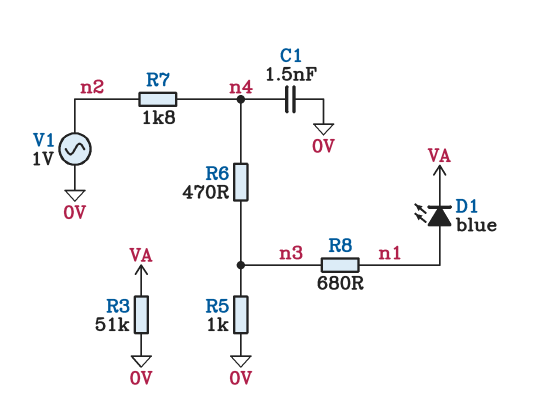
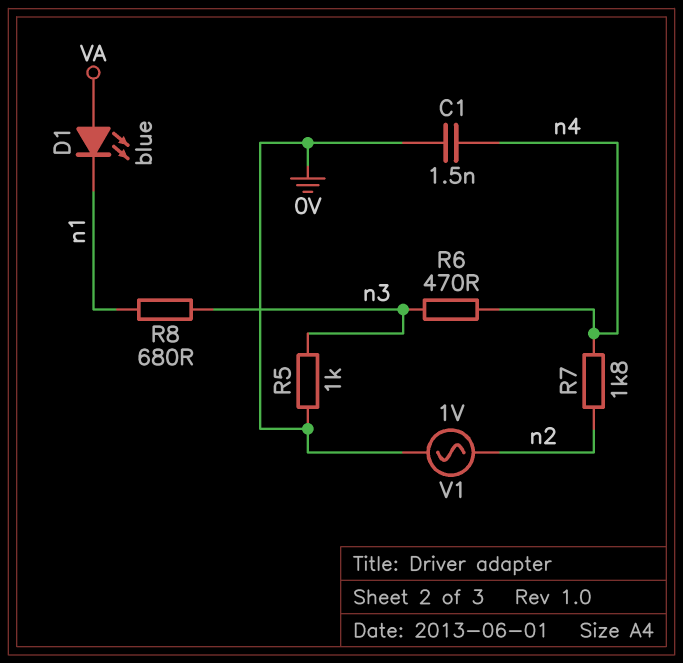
D1: LED blue (A n1, K VA) -> LED blue (A VA, K n1)
R3: 51k (0V, VA) -> none

